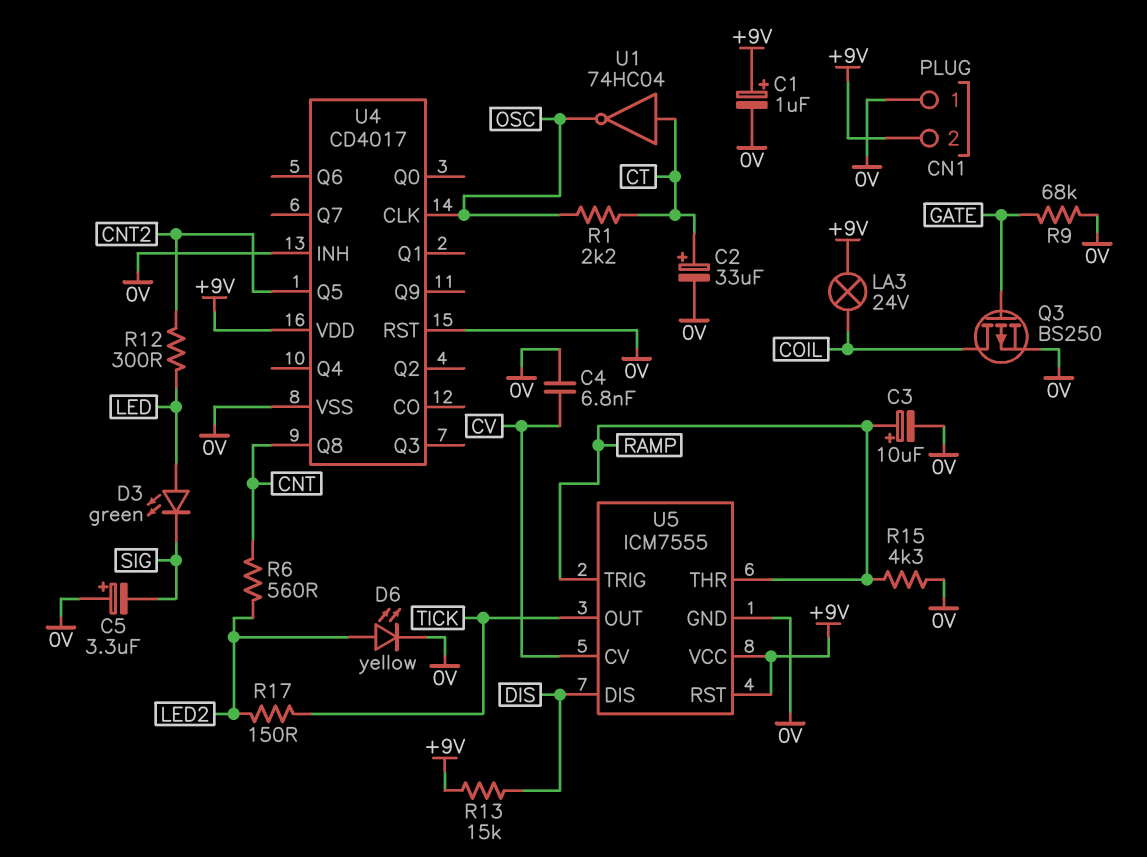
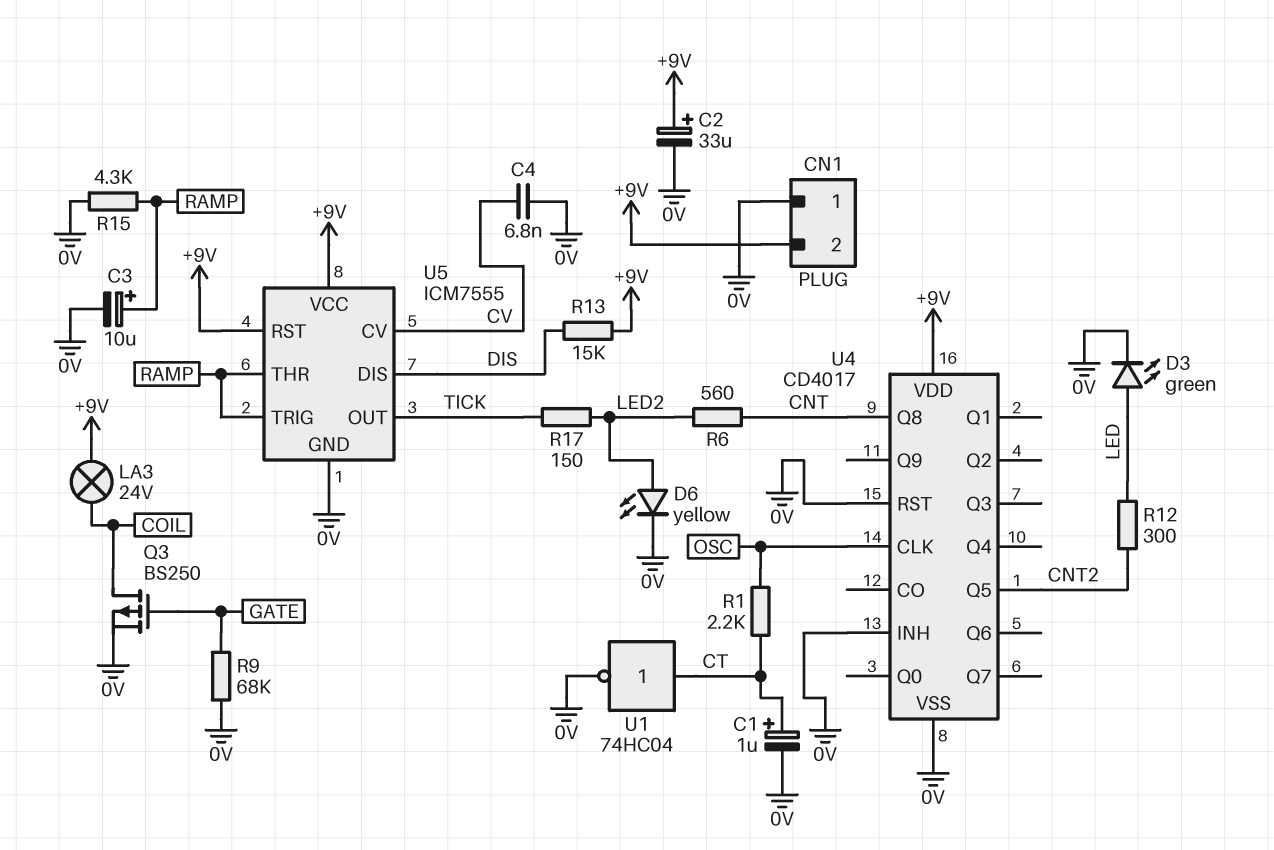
C1: 1uF (plus +9V, minus 0V) -> 1uF (plus CT, minus 0V)
C2: 33uF (plus CT, minus 0V) -> 33uF (plus +9V, minus 0V)
C5: 3.3uF (plus 0V, minus SIG) -> none
D3: LED green (A LED, K SIG) -> LED green (A LED, K 0V)
U1: NOT 74HC04 (in CT, out OSC) -> NOT 74HC04 (in CT, out 0V)

